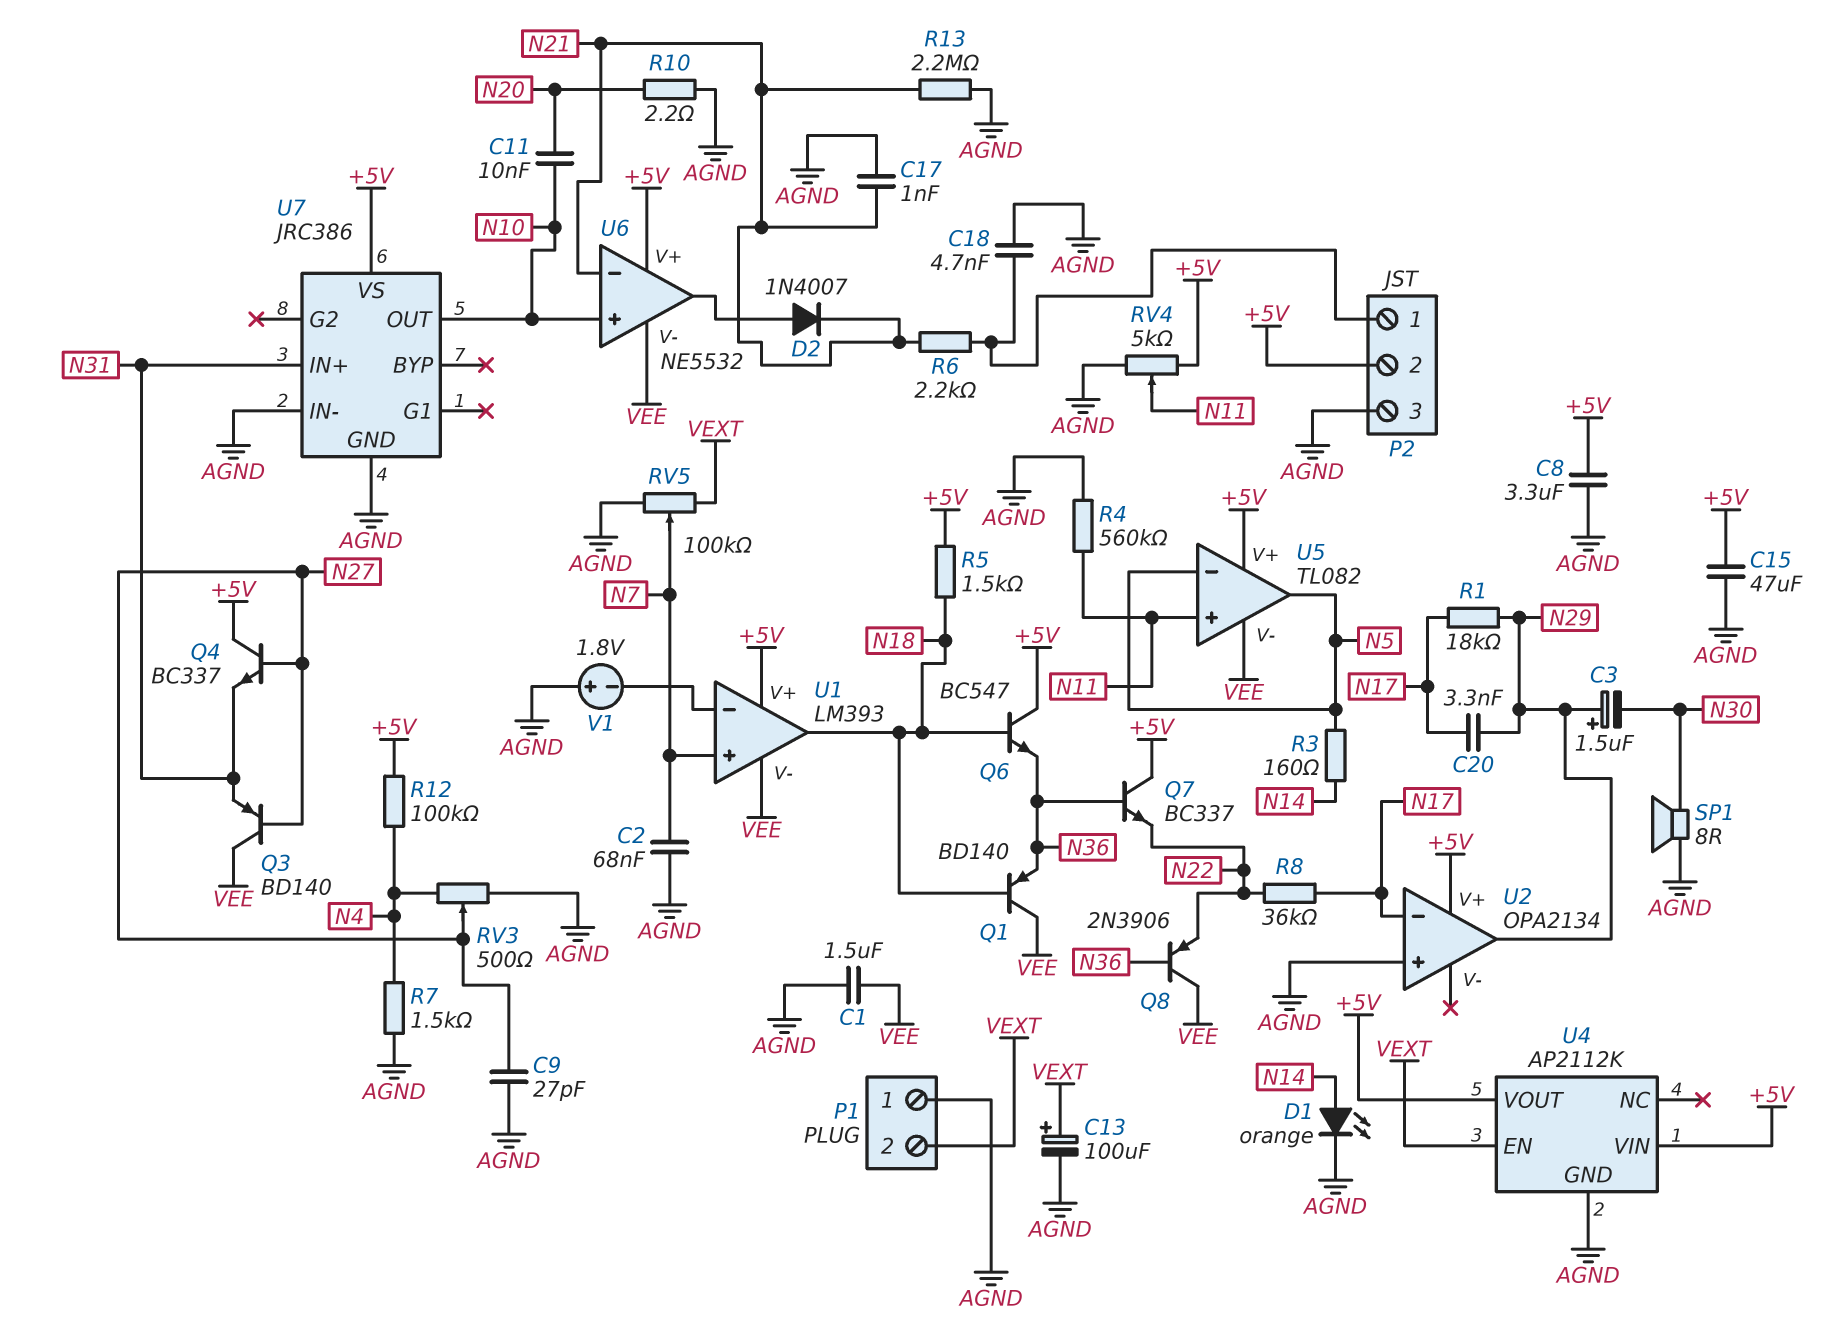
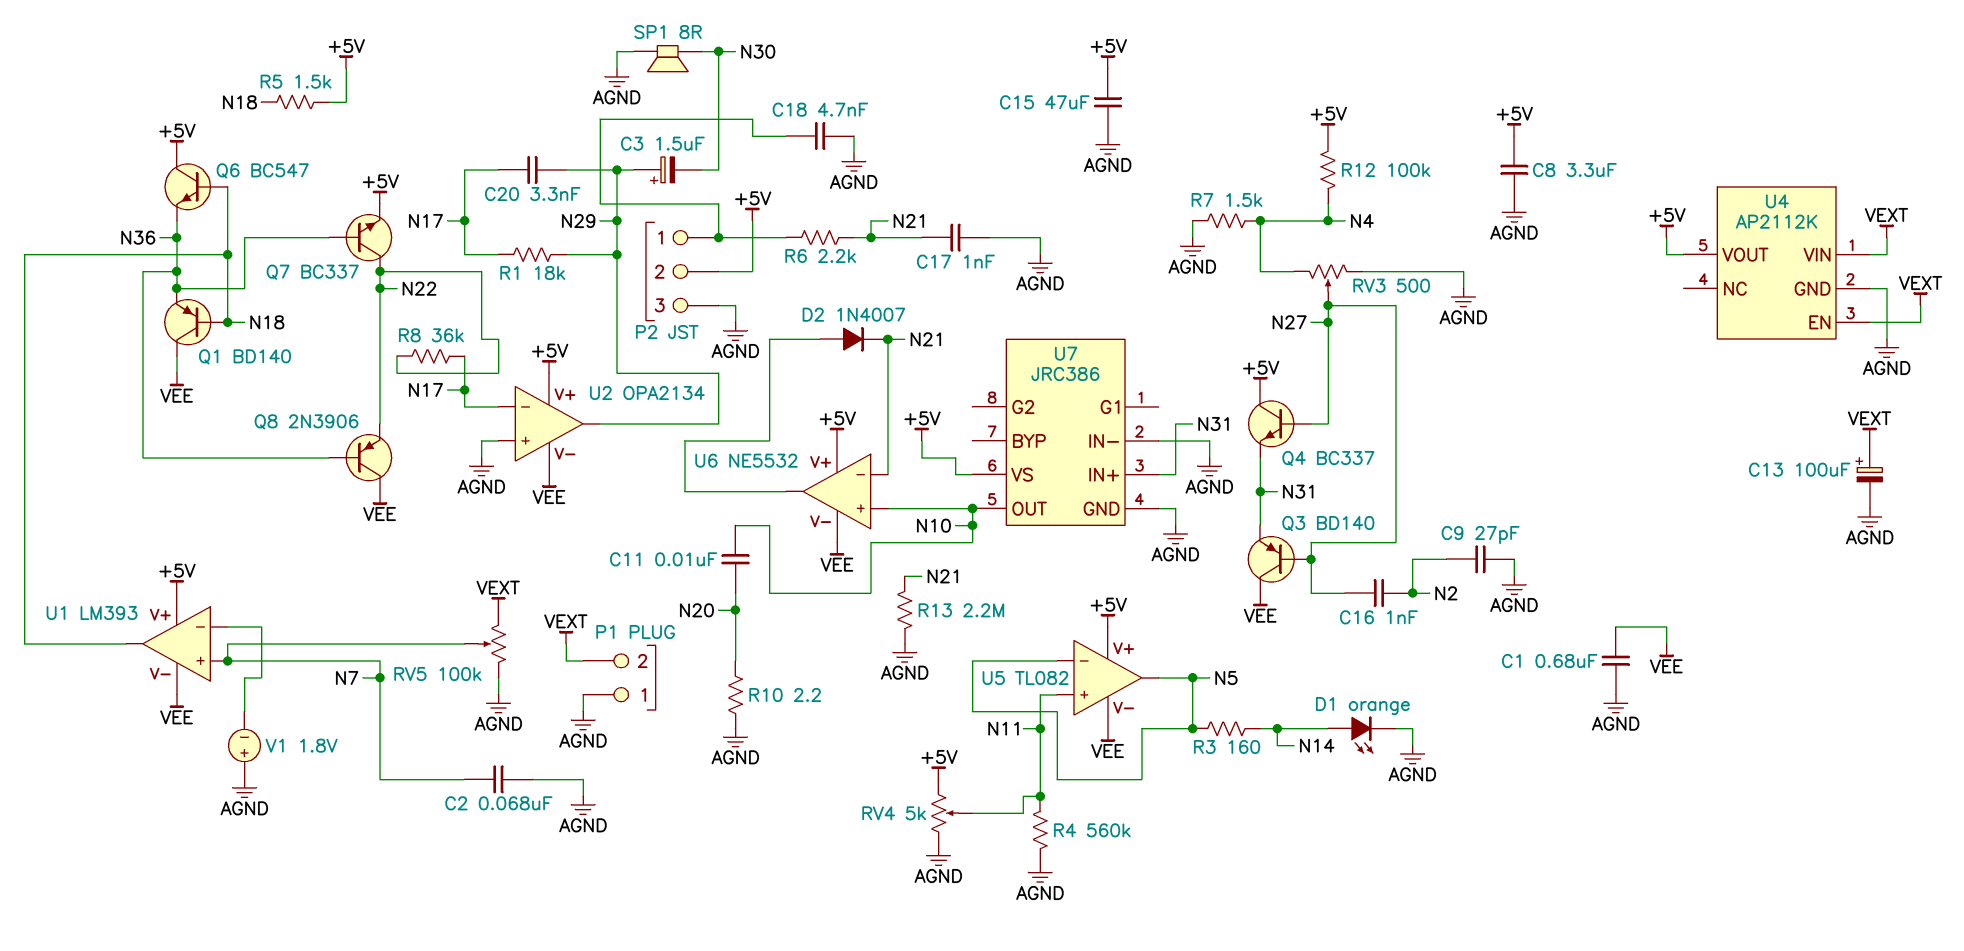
C1: 1.5uF (AGND, VEE) -> 680nF (AGND, VEE)
C9: 27pF (AGND, N27) -> 27pF (AGND, N2)
C16: none -> 1nF (N2, N27)
Q7: NPN BC337 (B N36, C +5V, E N22) -> NPN BC337 (B N36, C N22, E +5V)
U2 pin V-: none -> VEE
U4 pin VIN: +5V -> VEXT

